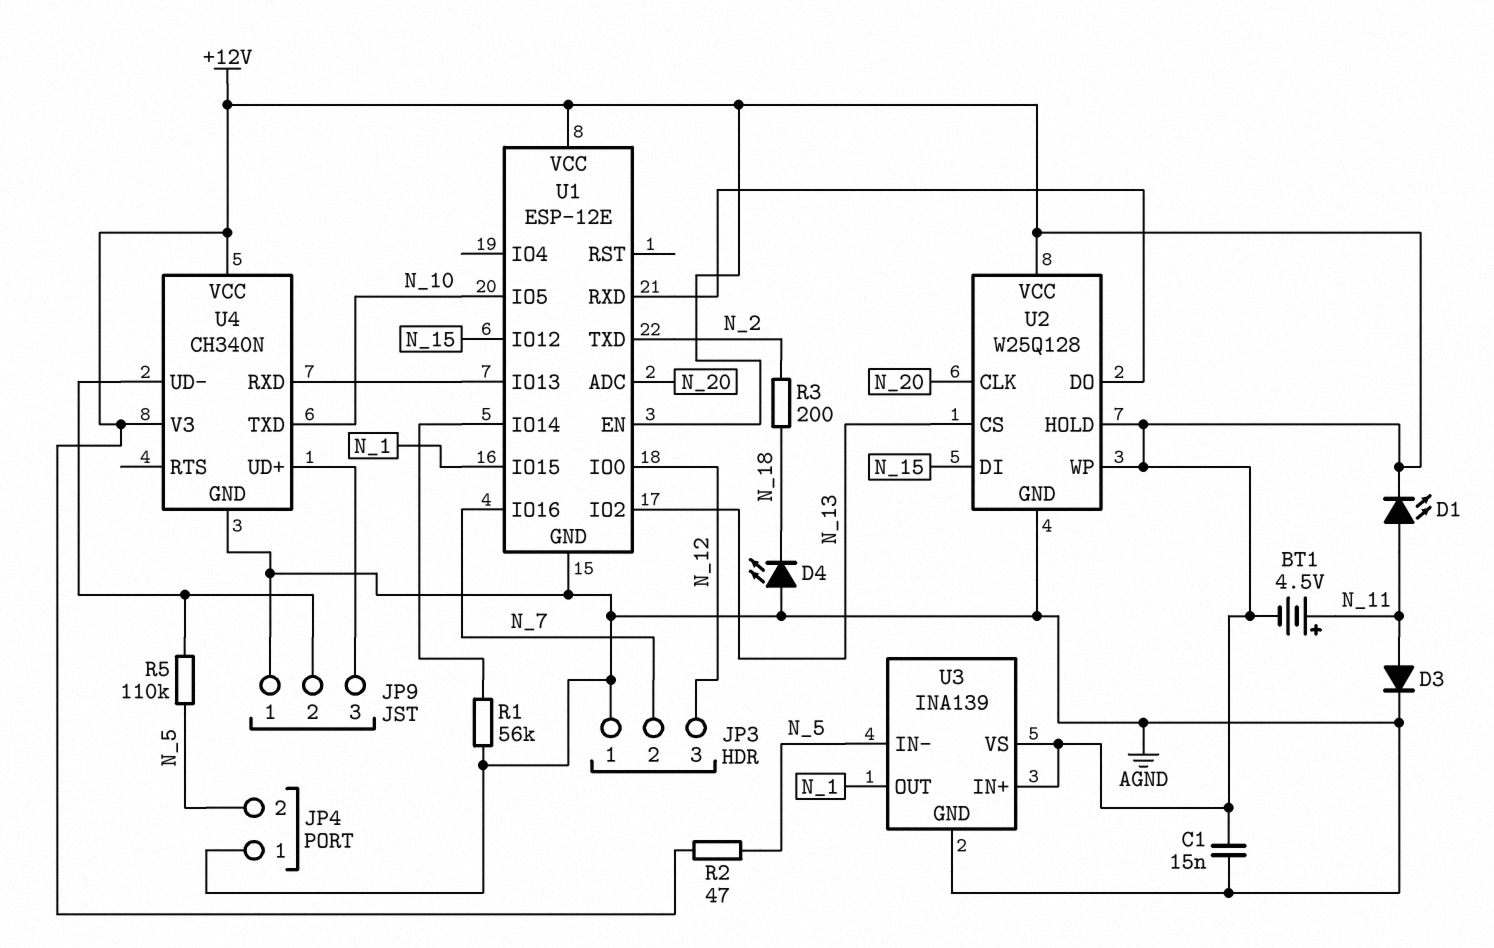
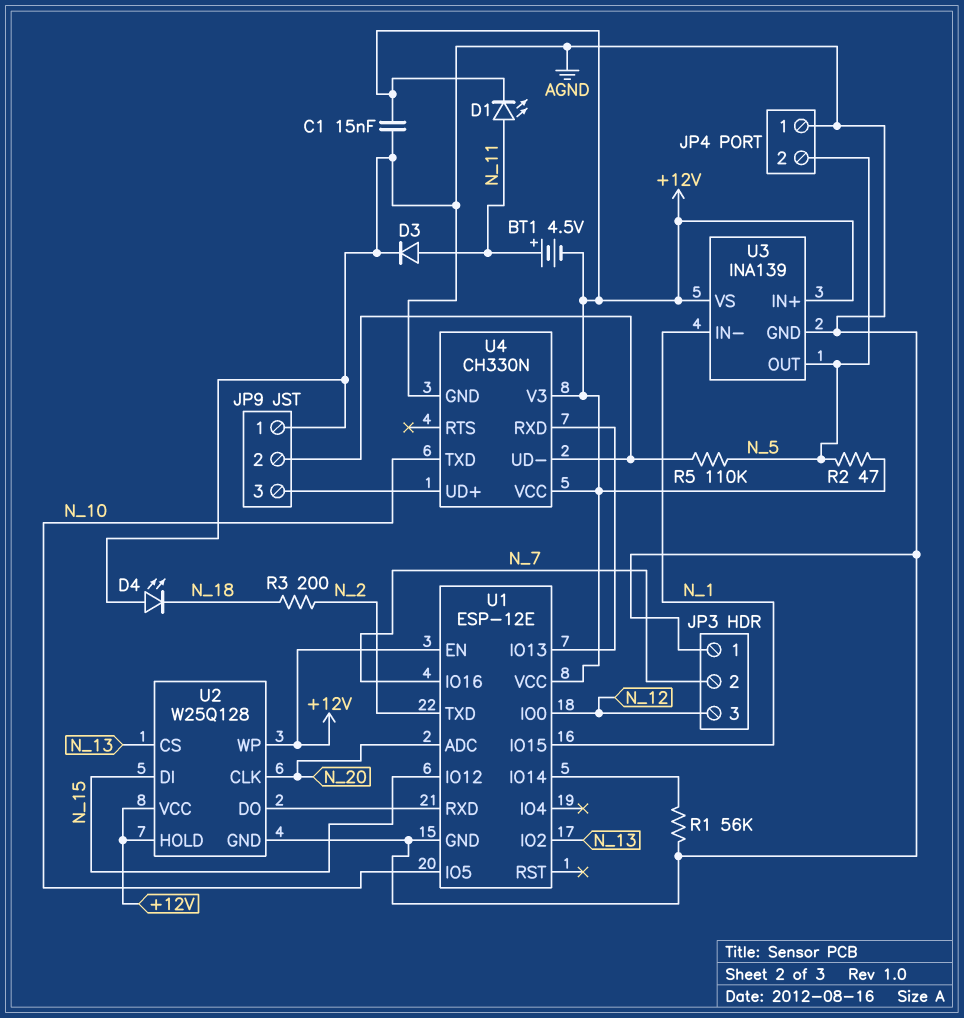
U3 pin IN-: N_5 -> N_1
U3 pin OUT: N_1 -> N_5
U4: CH340N -> CH330N

